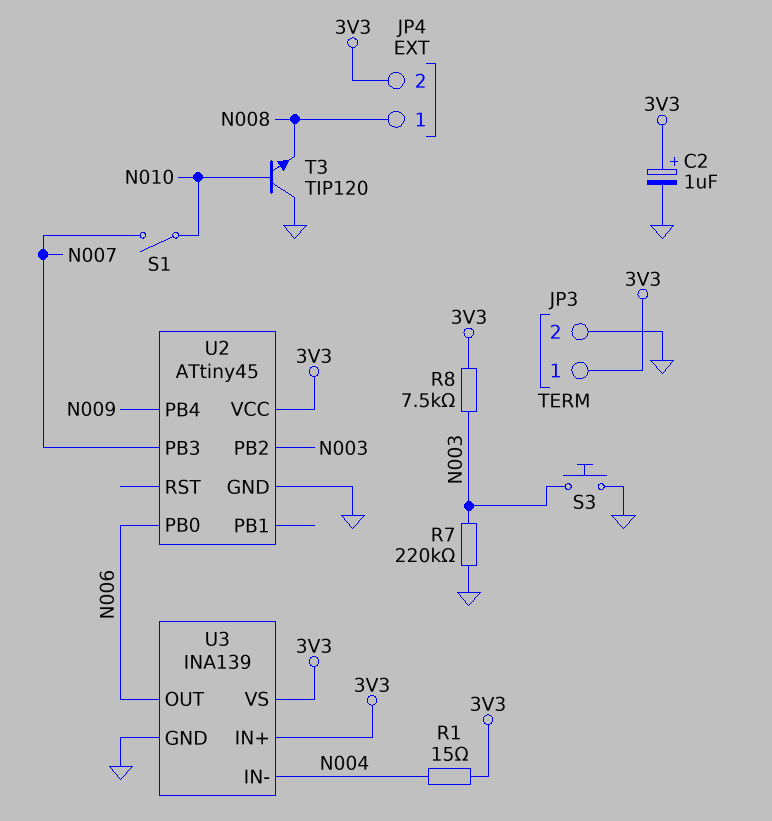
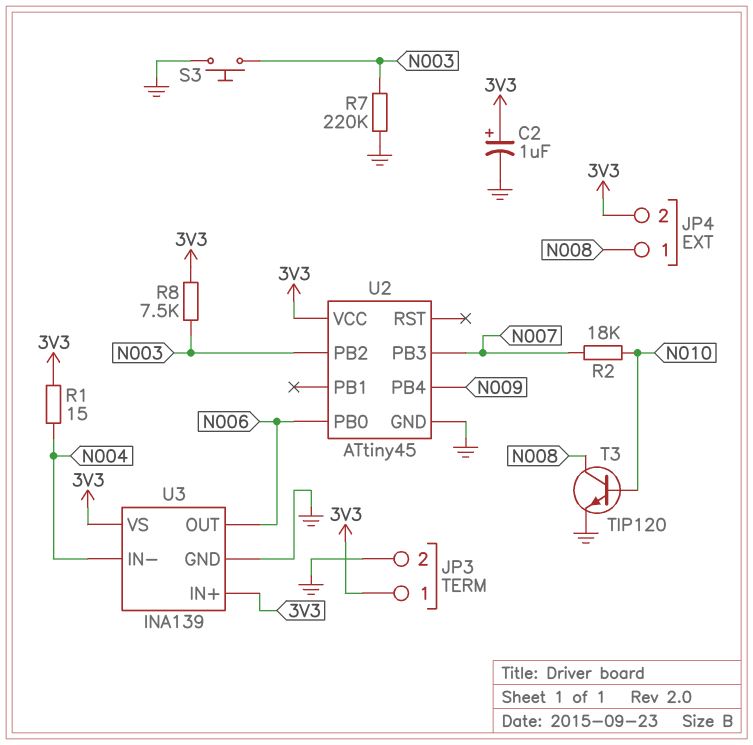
R2: none -> 18k (N007, N010)
S1: switch (N007, N010) -> none
T3: NPN TIP120 (B N010, C GND, E N008) -> NPN TIP120 (B N010, C N008, E GND)

